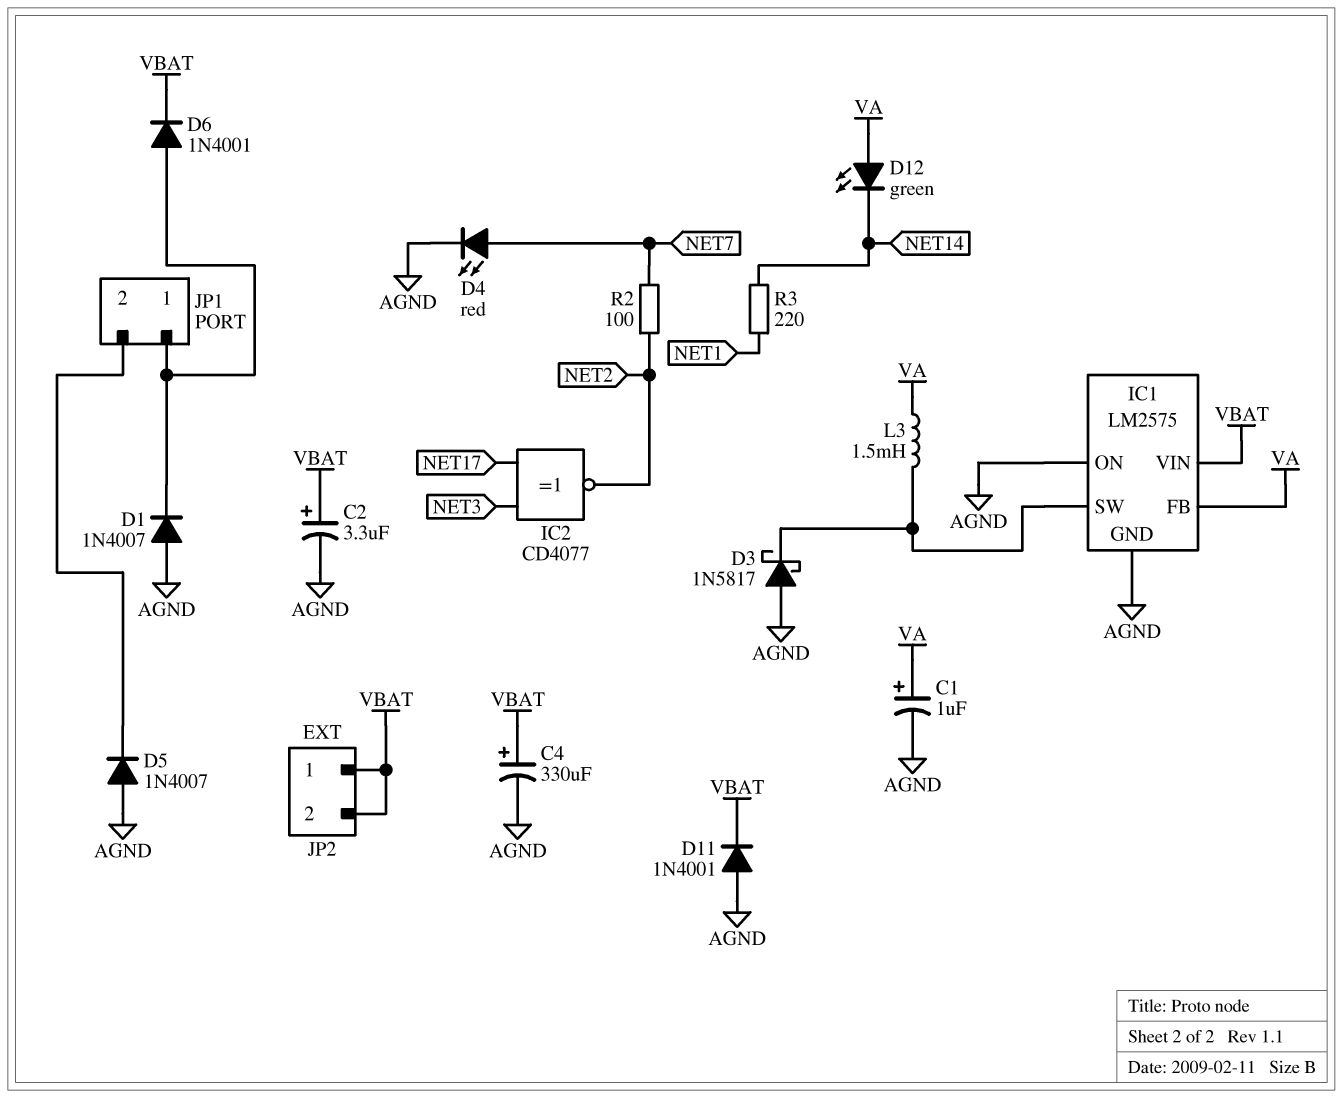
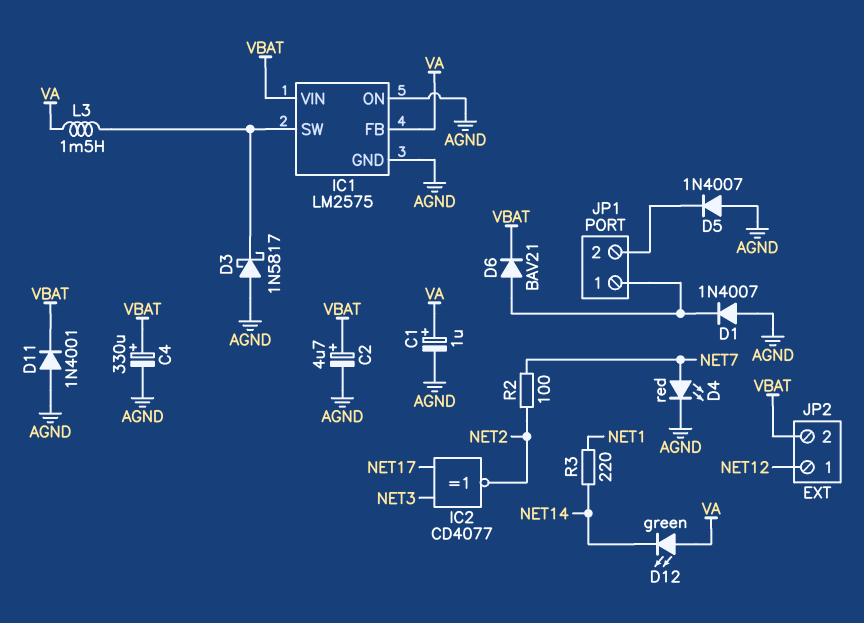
C2: 3.3uF (plus VBAT, minus AGND) -> 4.7uF (plus VBAT, minus AGND)
D6: diode 1N4001 (A JP1/1, K VBAT) -> diode BAV21 (A JP1/1, K VBAT)
JP2 pin 1: VBAT -> NET12

